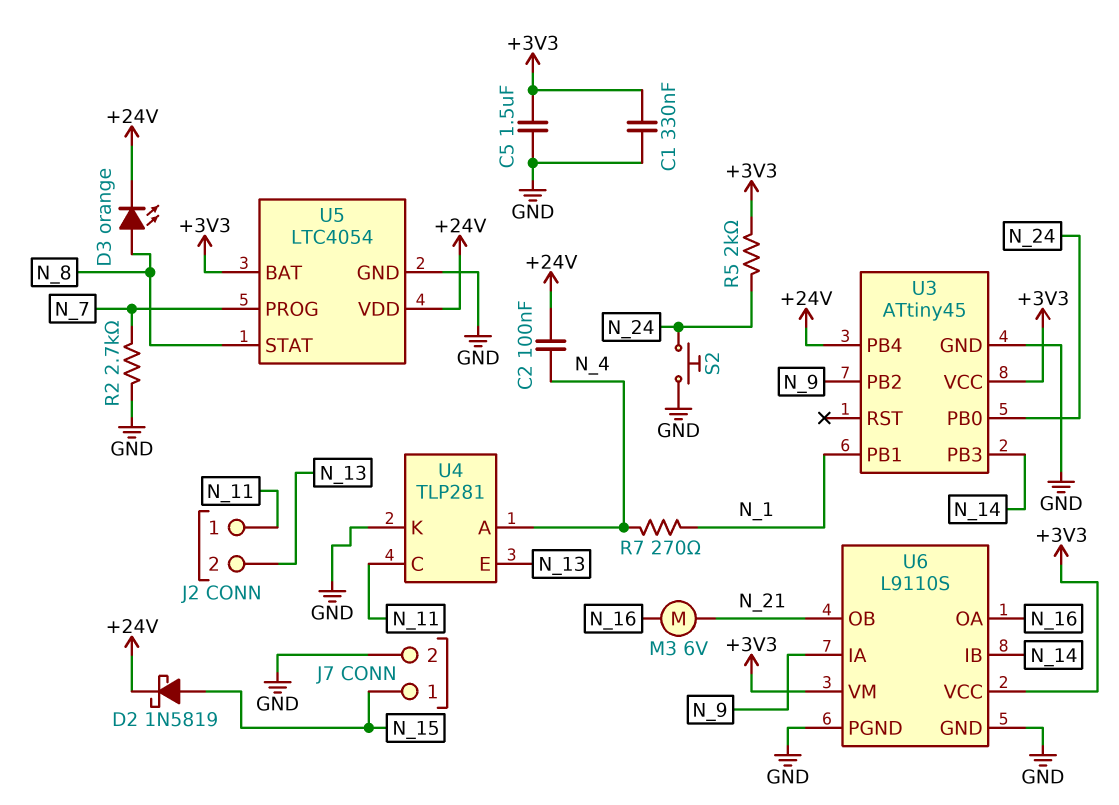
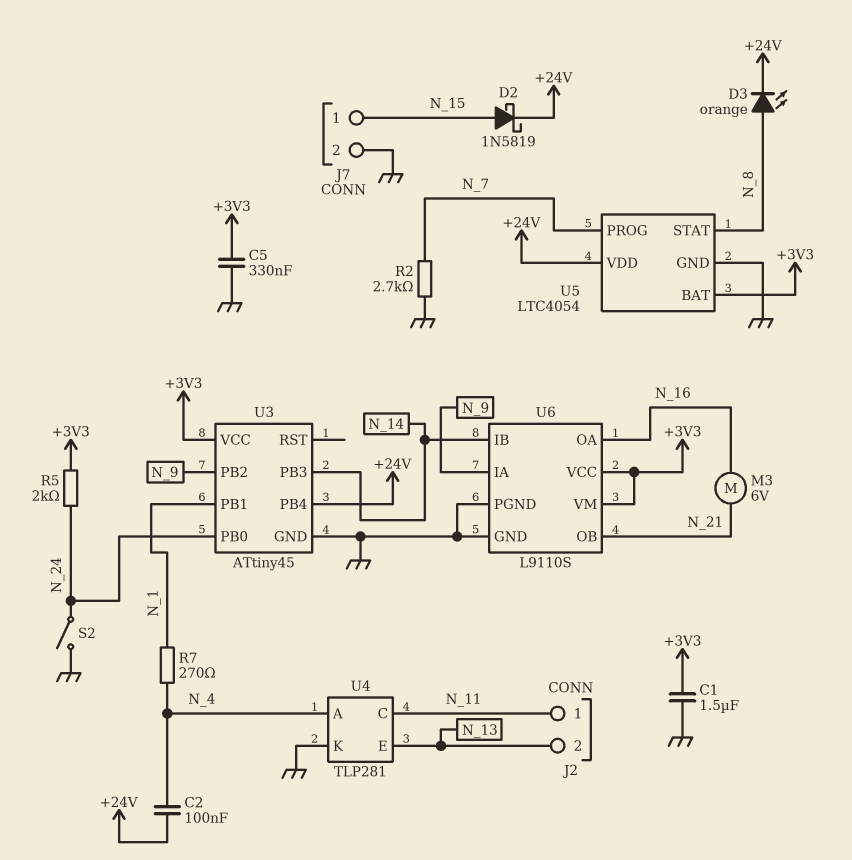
C1: 330nF (+3V3, GND) -> 1.5uF (+3V3, GND)
C5: 1.5uF (+3V3, GND) -> 330nF (+3V3, GND)
S2: button (GND, N_24) -> switch (GND, N_24)

